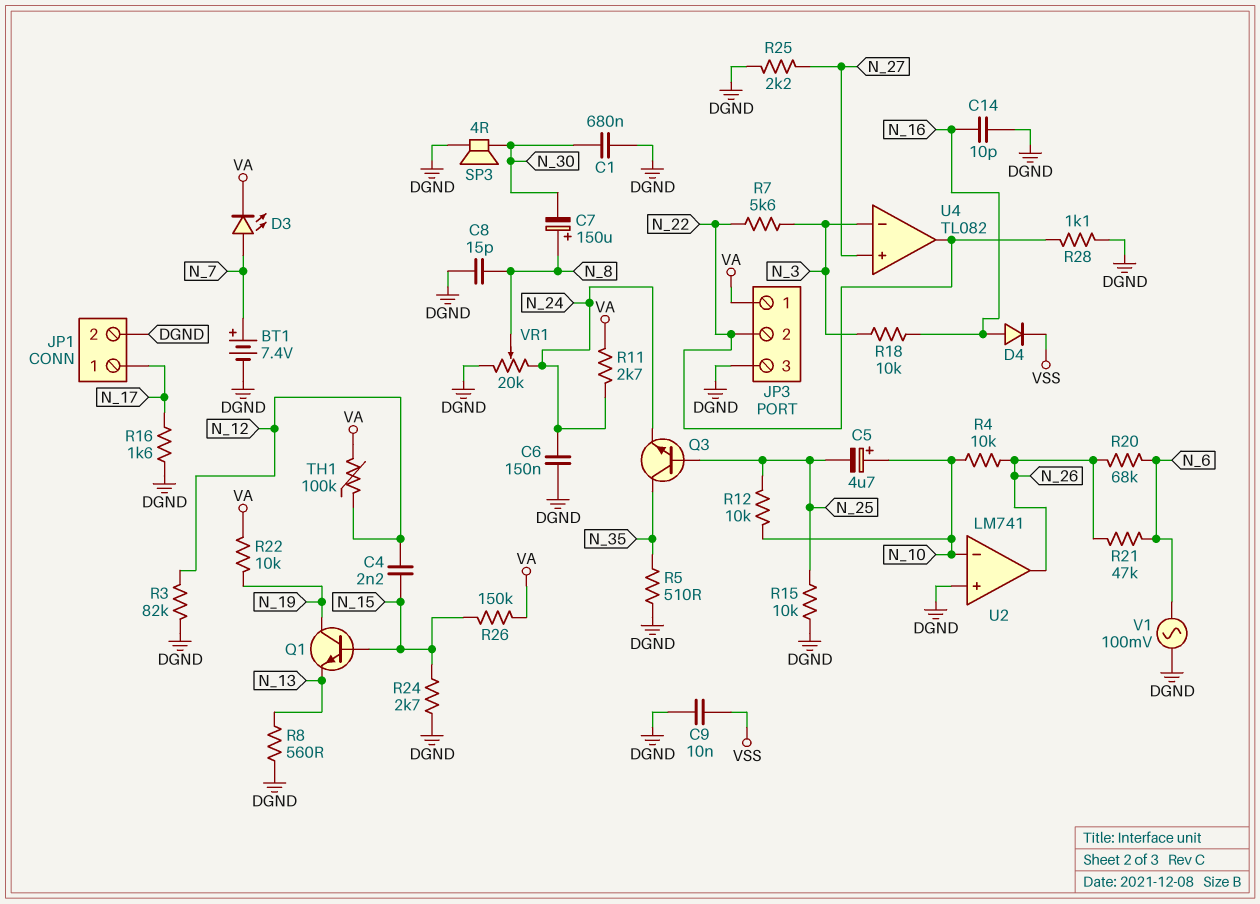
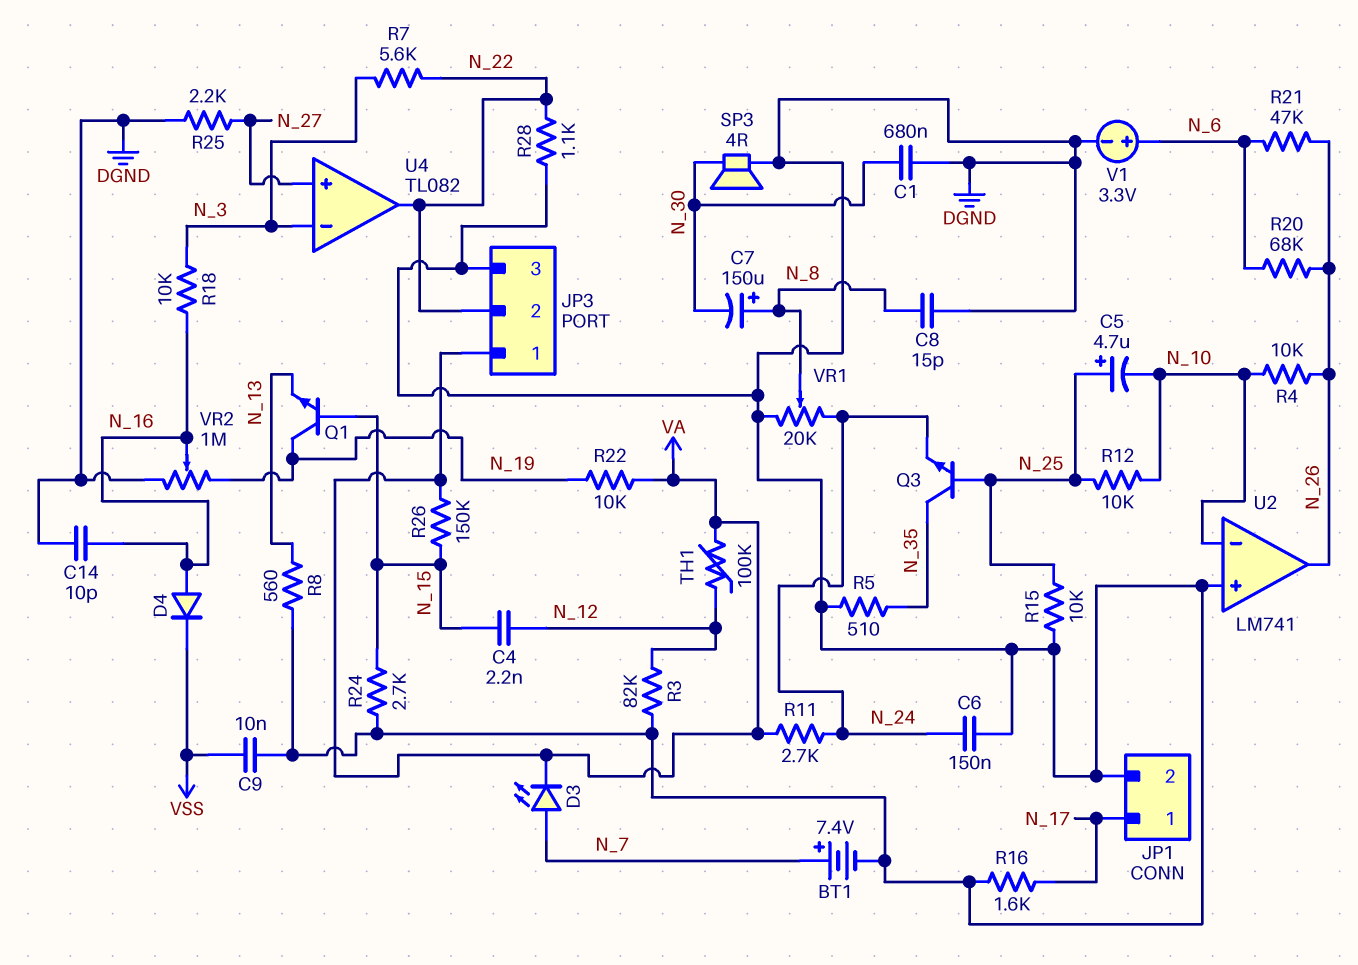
C5: 4.7uF (plus N_10, minus N_25) -> 4.7uF (plus N_25, minus N_10)
V1: AC 100mV (DGND, N_6) -> 3.3V (plus N_6, minus DGND)
VR2: none -> 1M (DGND, N_19, wiper N_16)

